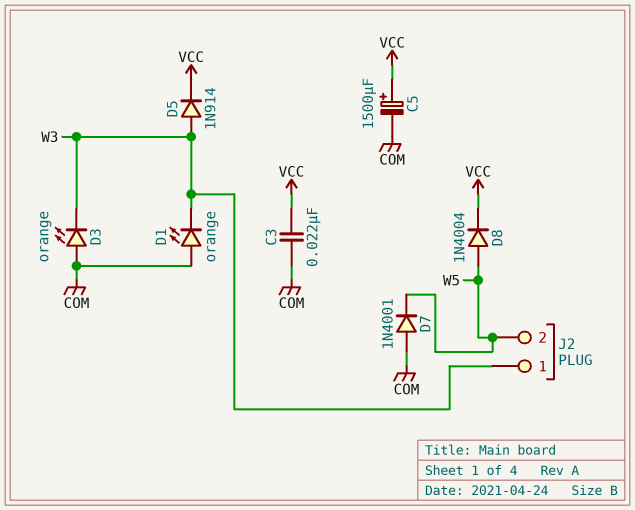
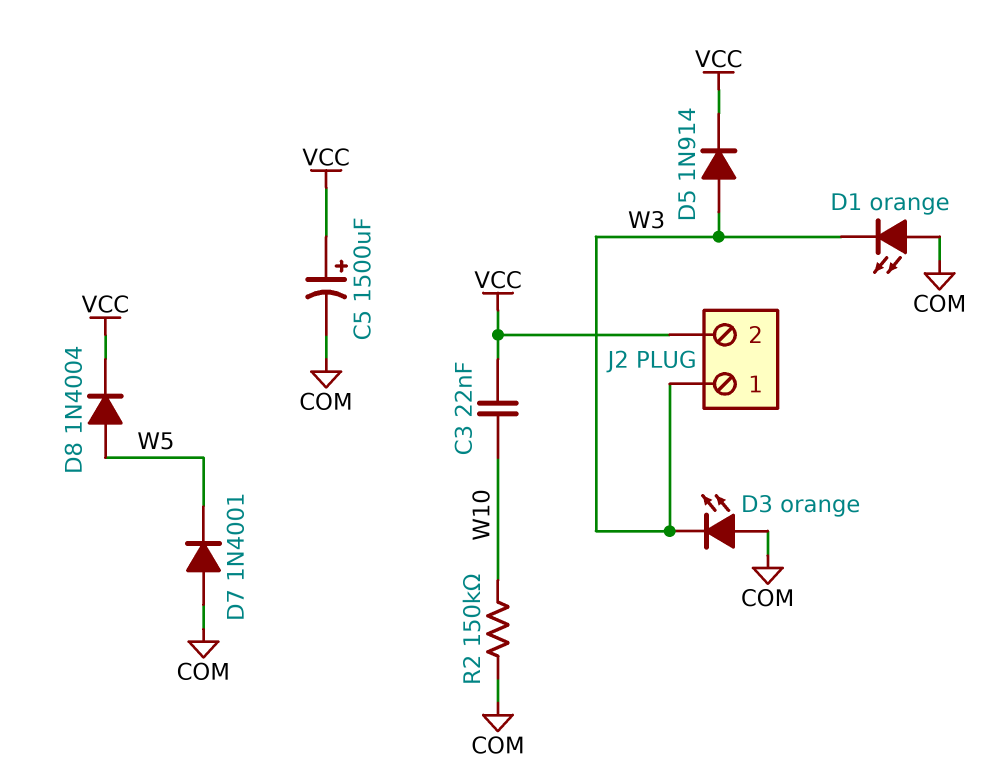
C3: 22nF (COM, VCC) -> 22nF (VCC, W10)
J2 pin 2: W5 -> VCC
R2: none -> 150k (COM, W10)

